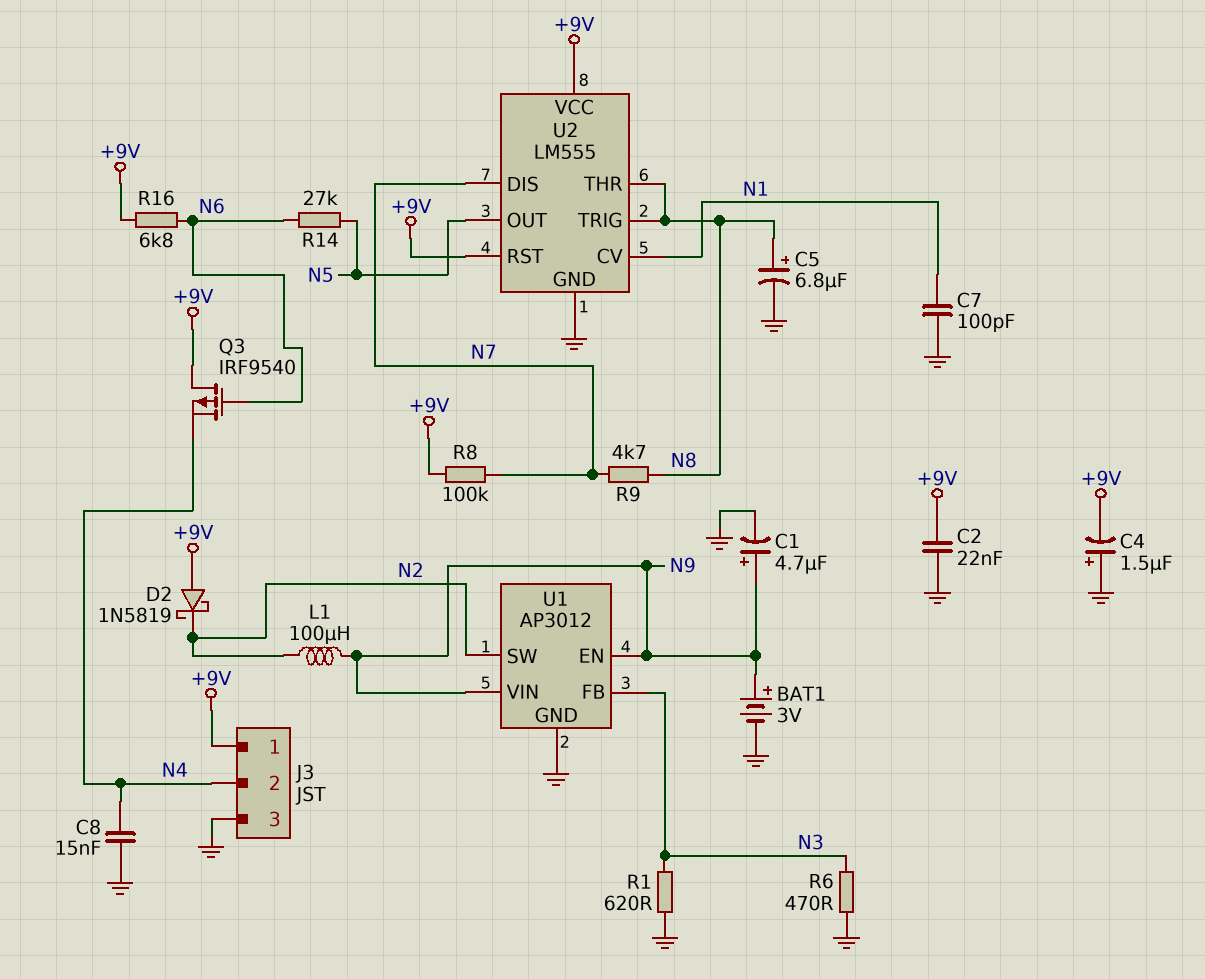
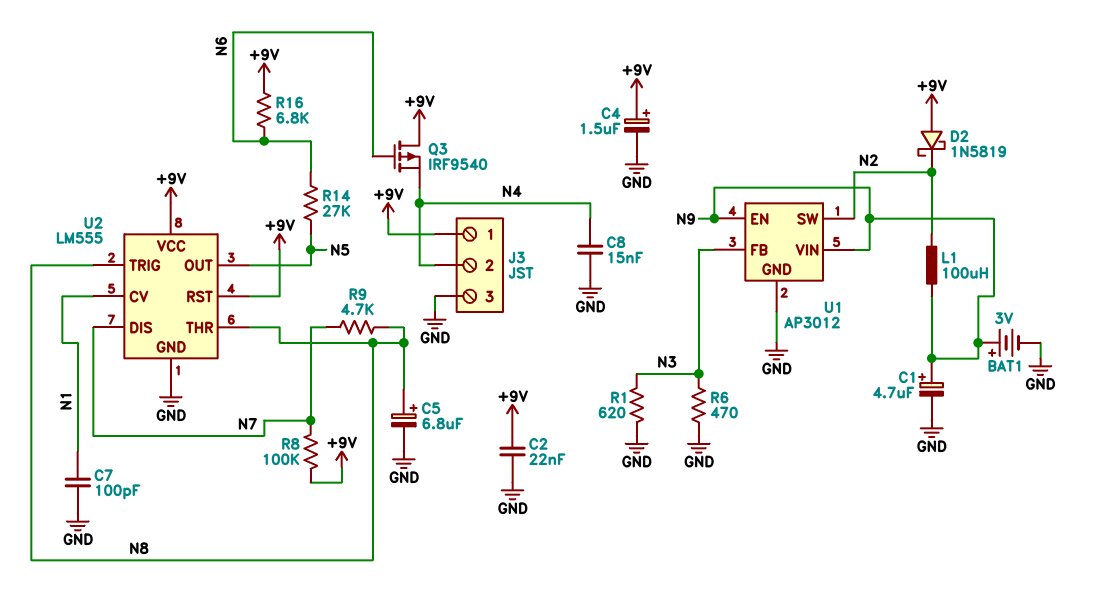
C4: 1.5uF (plus GND, minus +9V) -> 1.5uF (plus +9V, minus GND)

